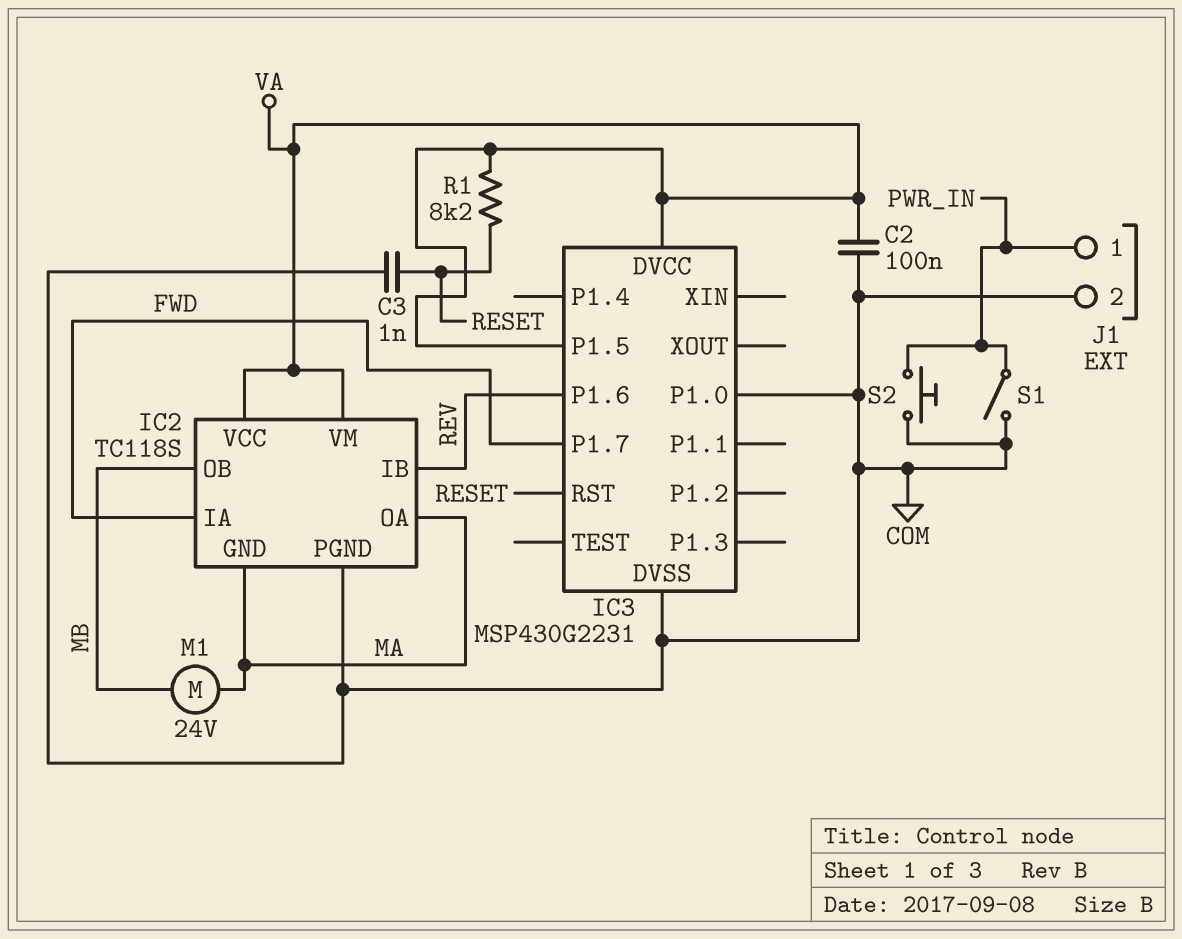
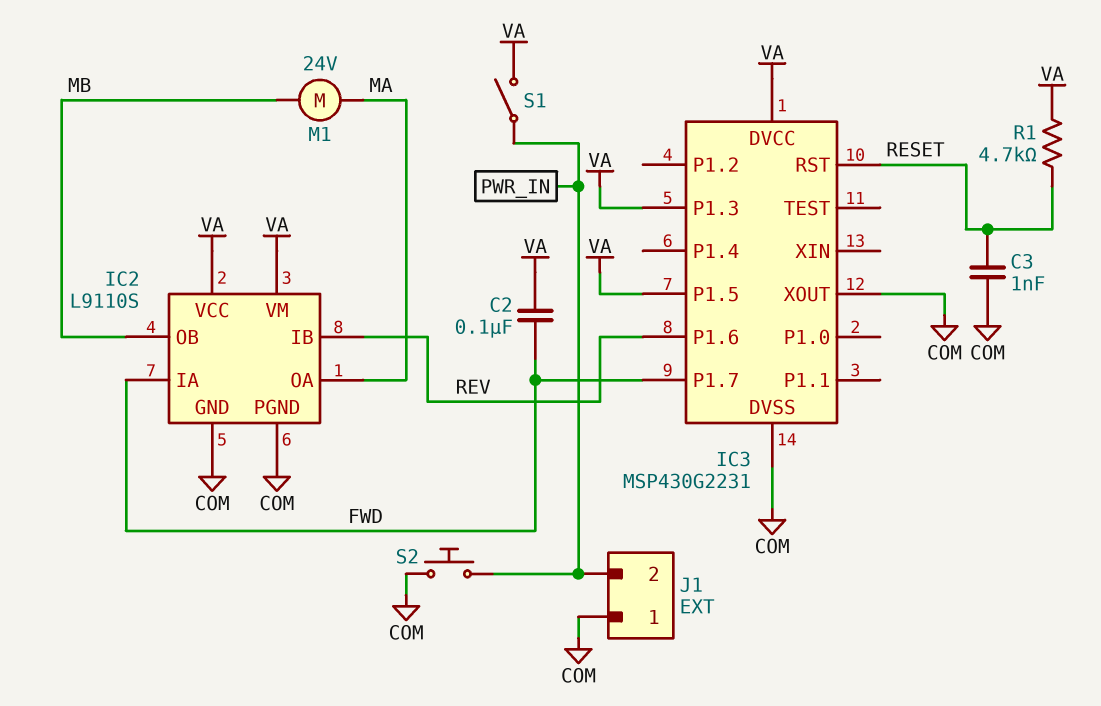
C2: 100nF (COM, VA) -> 100nF (FWD, VA)
IC2: TC118S -> L9110S
IC2 pin GND: MA -> COM
IC3 pin P1.0: COM -> none
IC3 pin P1.3: none -> VA
IC3 pin XOUT: none -> COM
J1 pin 1: PWR_IN -> COM
J1 pin 2: COM -> PWR_IN
R1: 8.2k (RESET, VA) -> 4.7k (RESET, VA)
S1: switch (COM, PWR_IN) -> switch (PWR_IN, VA)

